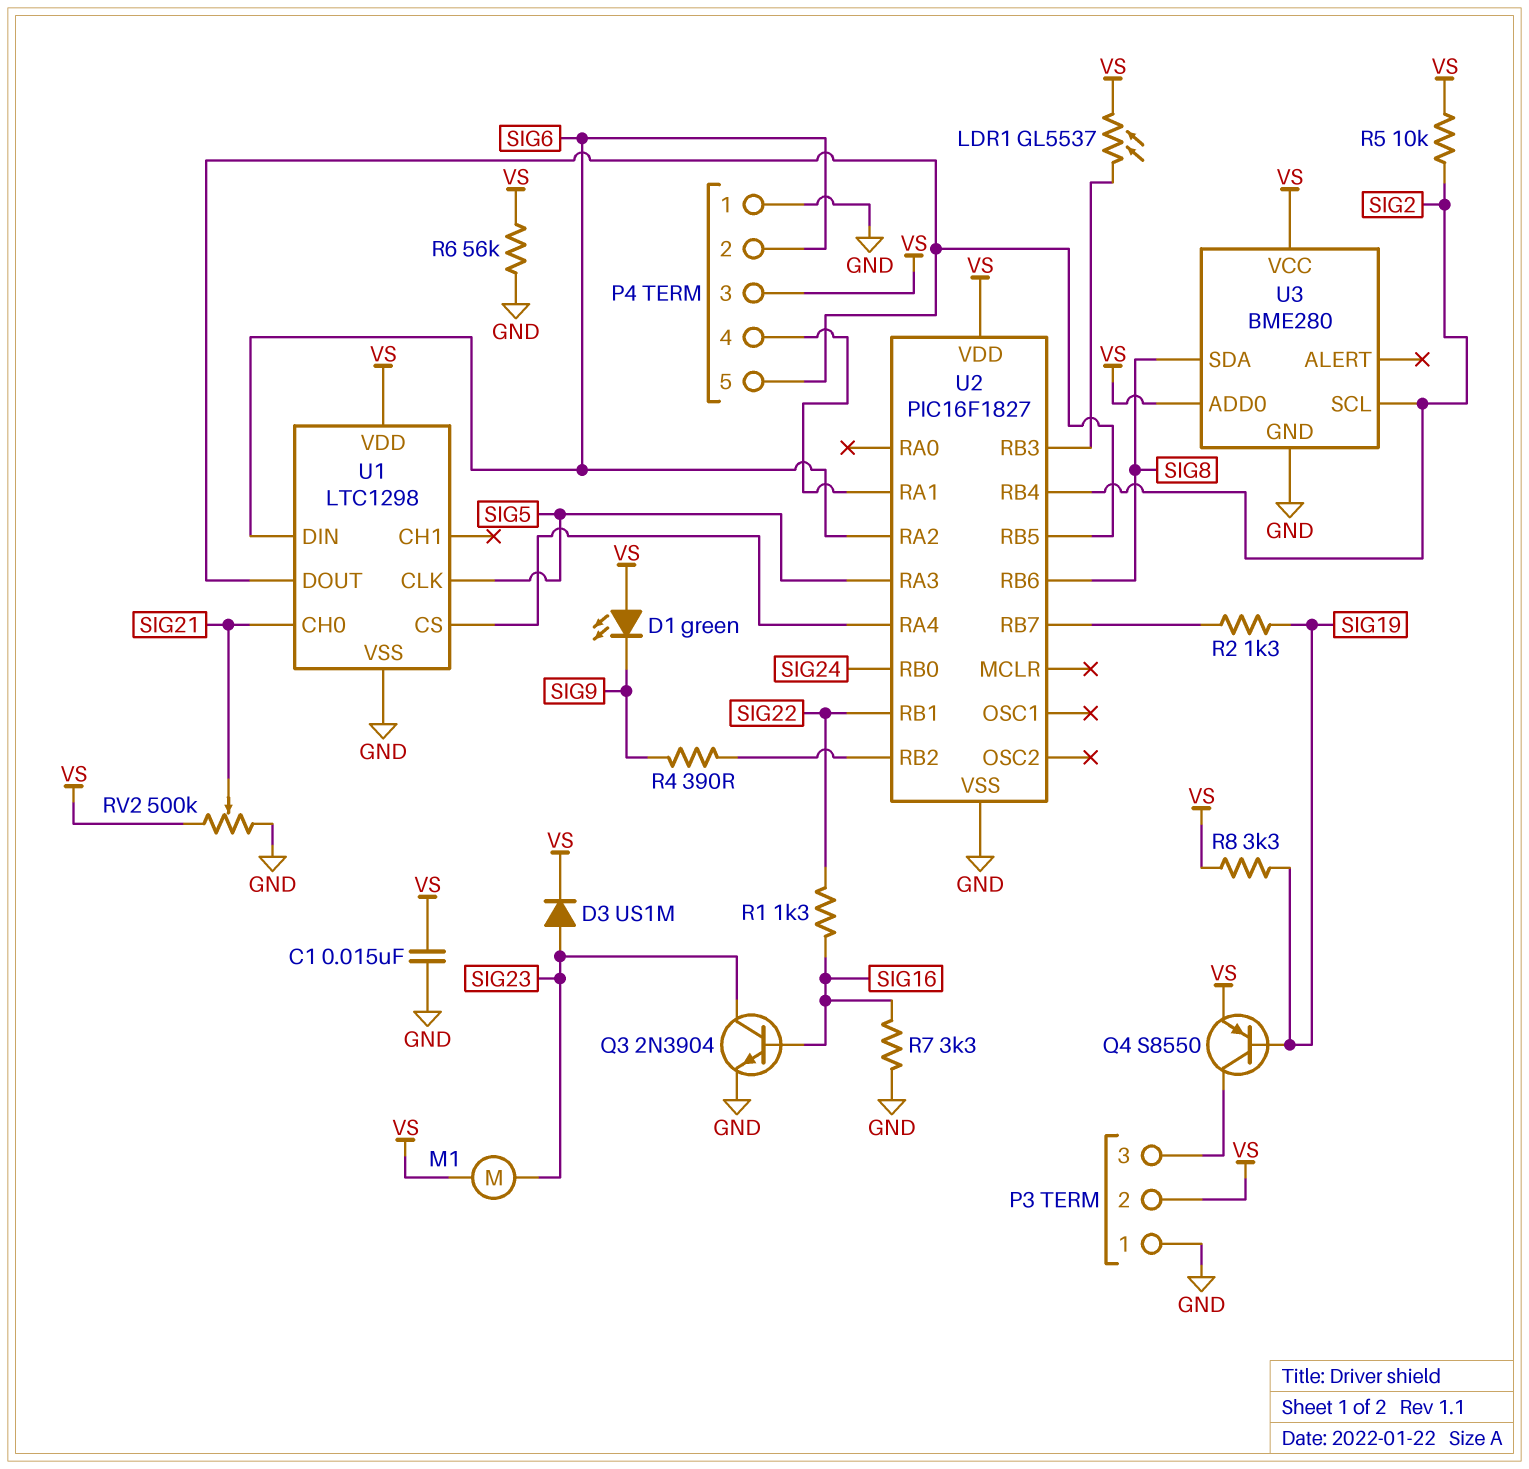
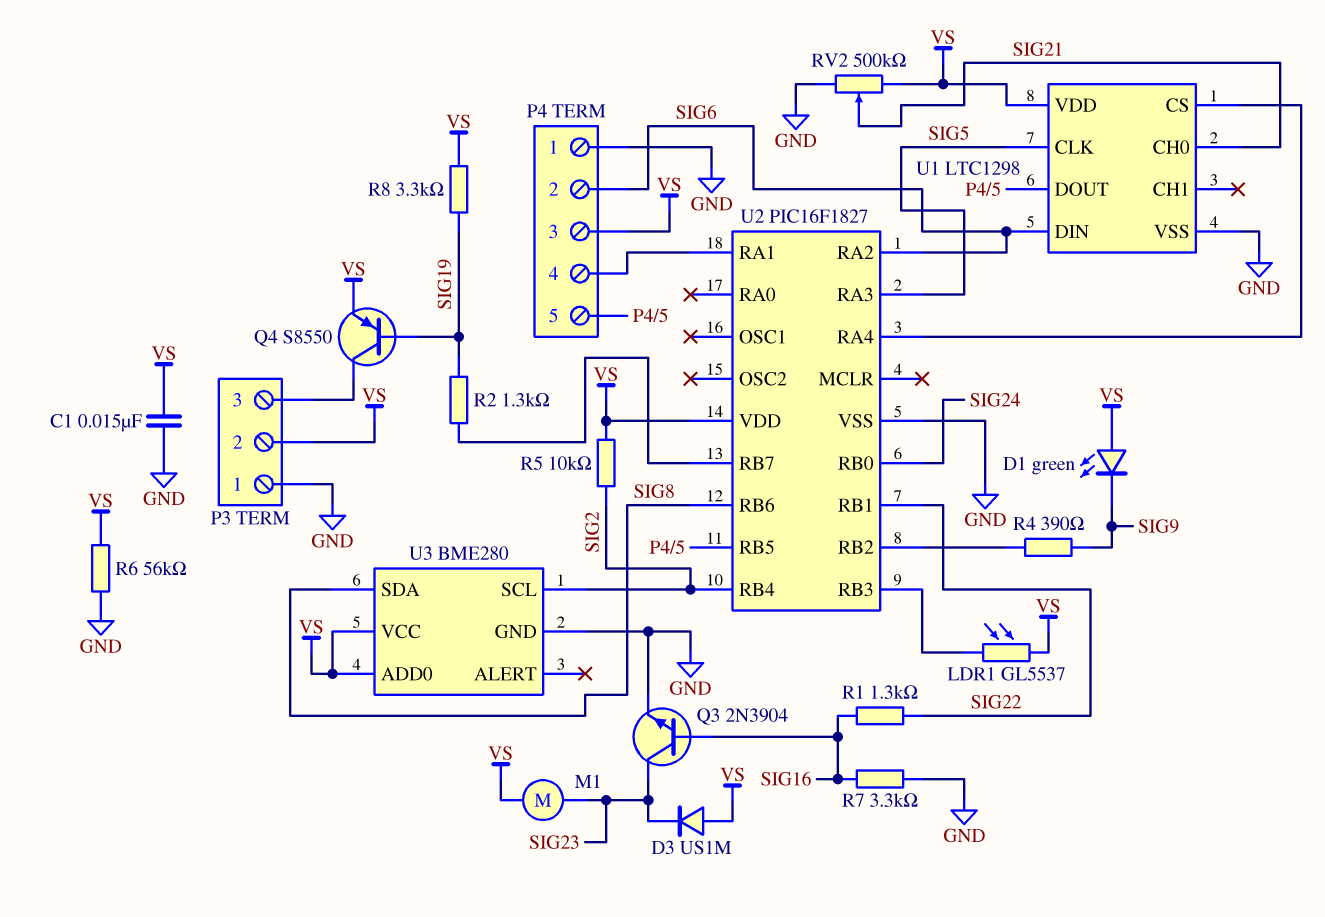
D3: diode US1M (A SIG23, K VS) -> diode US1M (A VS, K SIG23)

